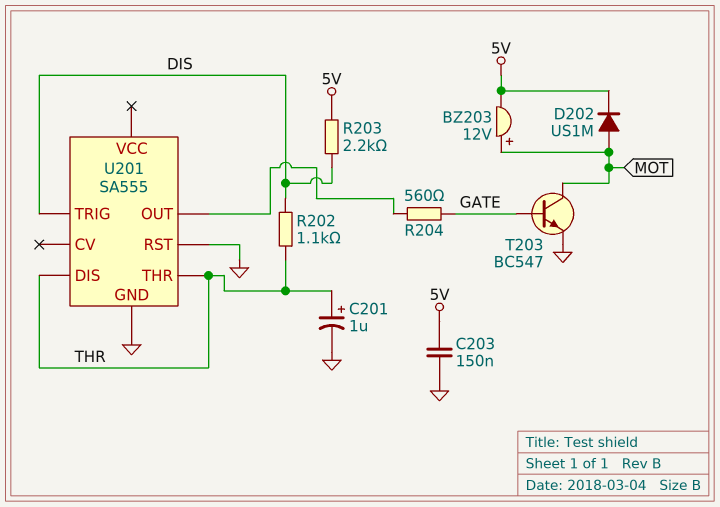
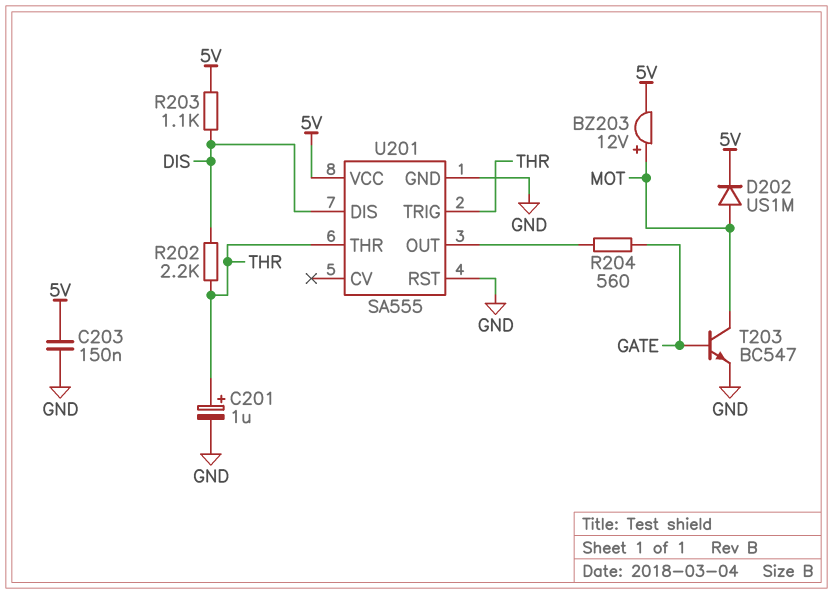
R202: 1.1k (DIS, THR) -> 2.2k (DIS, THR)
R203: 2.2k (5V, DIS) -> 1.1k (5V, DIS)
U201 pin DIS: THR -> DIS
U201 pin TRIG: DIS -> THR
U201 pin VCC: none -> 5V

